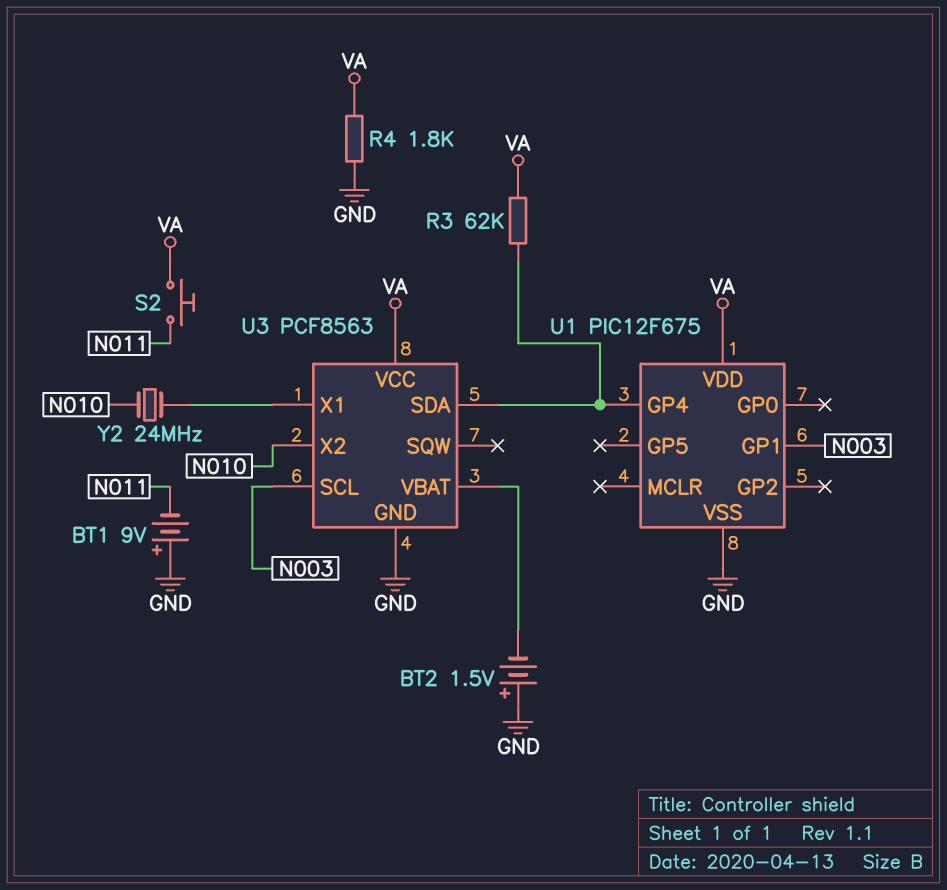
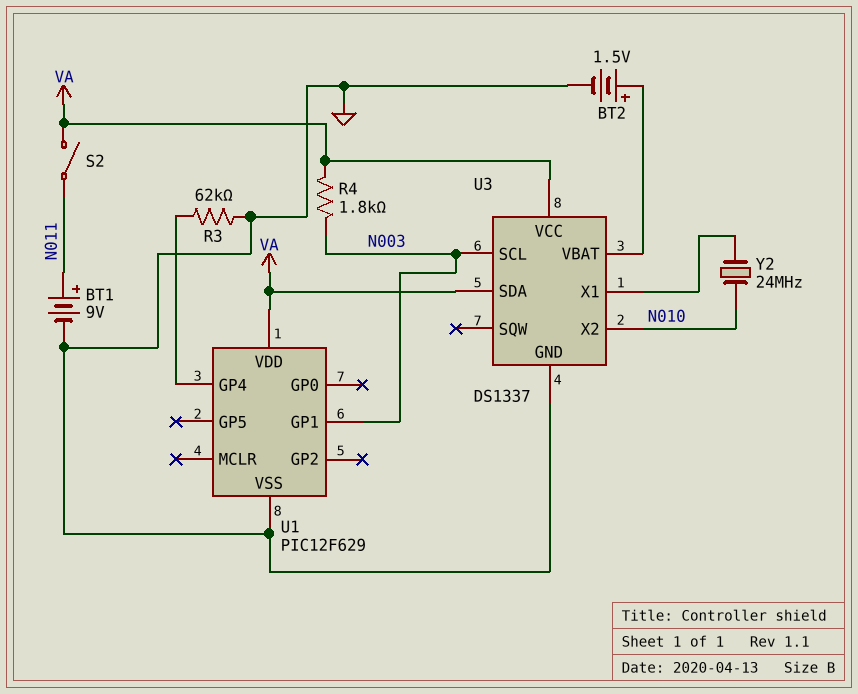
BT1: 9V (plus GND, minus N011) -> 9V (plus N011, minus GND)
BT2: 1.5V (plus GND, minus U3/VBAT) -> 1.5V (plus U3/VBAT, minus GND)
R3: 62k (U1/GP4, VA) -> 62k (GND, U1/GP4)
R4: 1.8k (GND, VA) -> 1.8k (N003, VA)
S2: button (N011, VA) -> switch (N011, VA)
U1: PIC12F675 -> PIC12F629
U3: PCF8563 -> DS1337
U3 pin SDA: U1/GP4 -> VA

